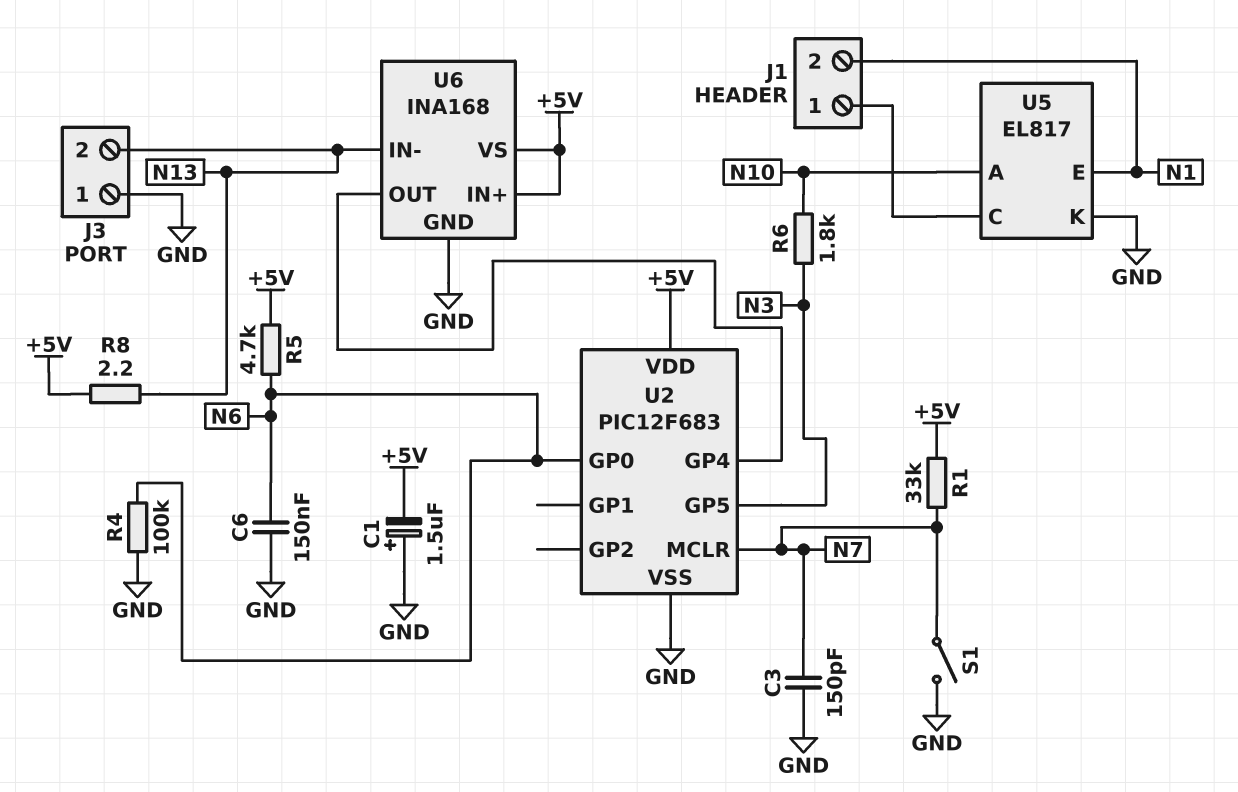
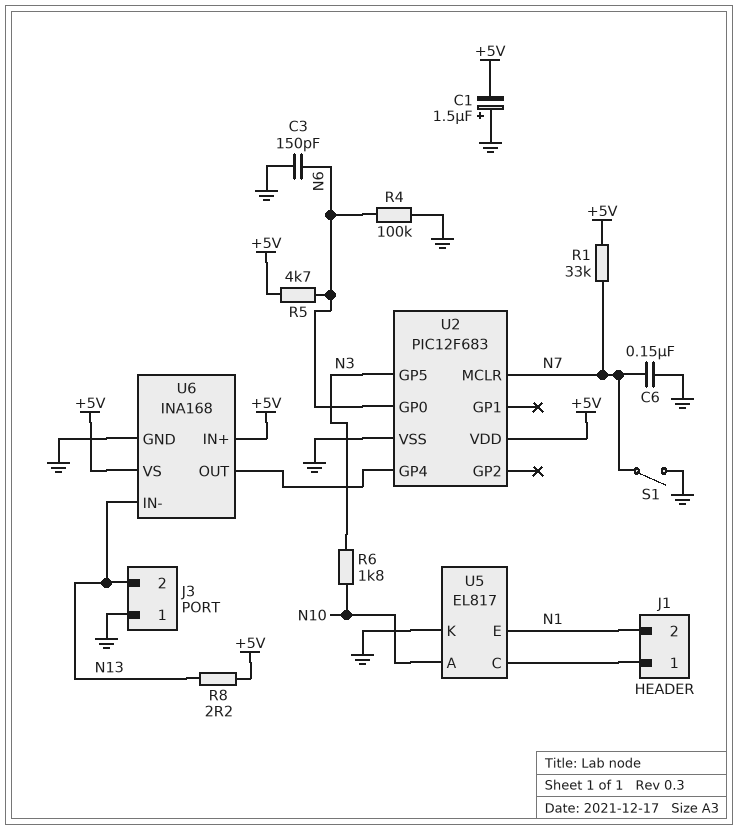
C3: 150pF (GND, N7) -> 150pF (GND, N6)
C6: 150nF (GND, N6) -> 150nF (GND, N7)

